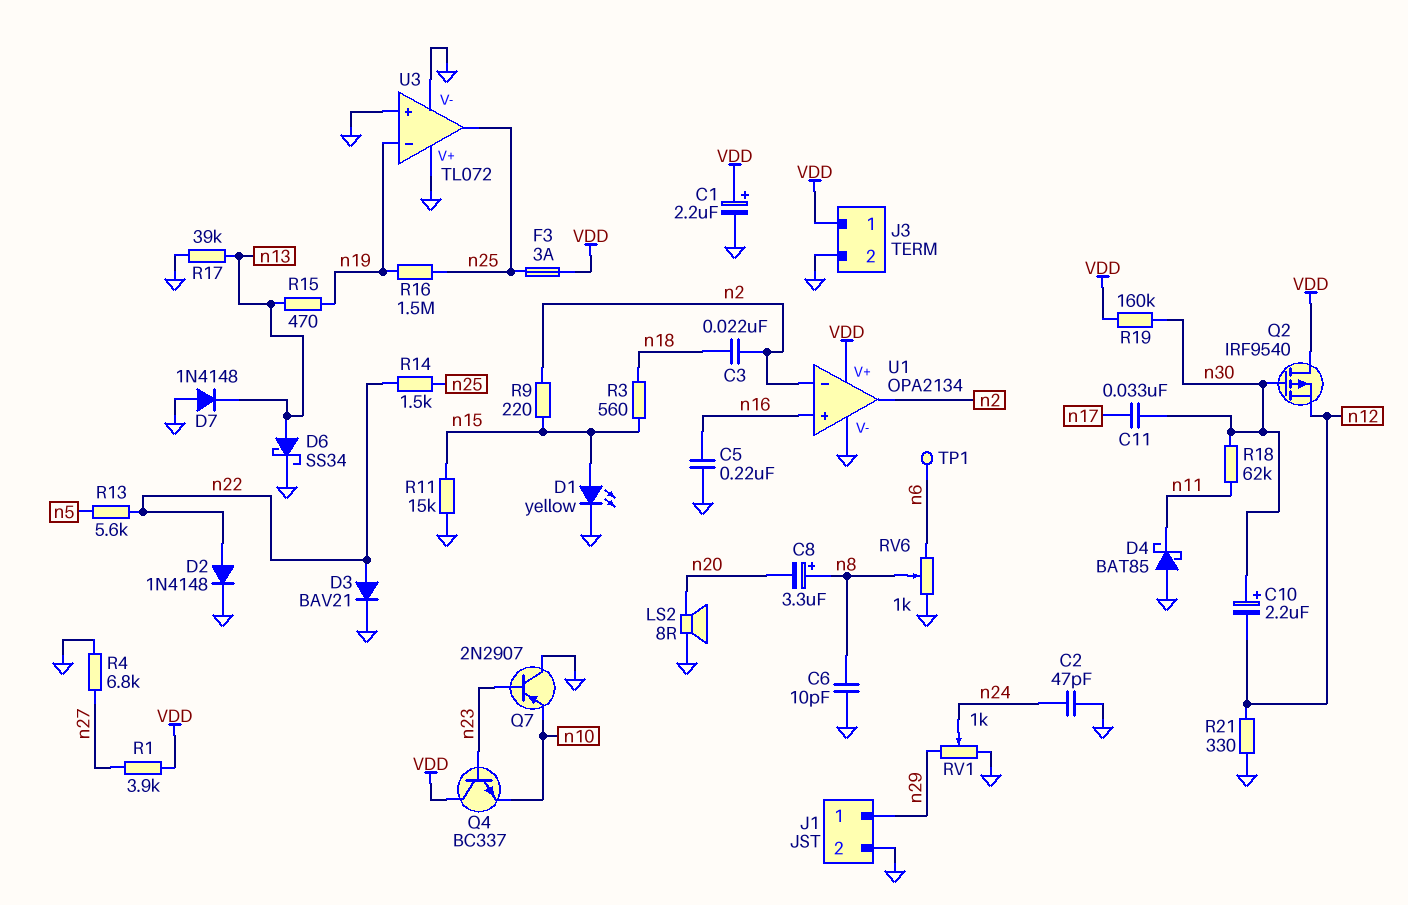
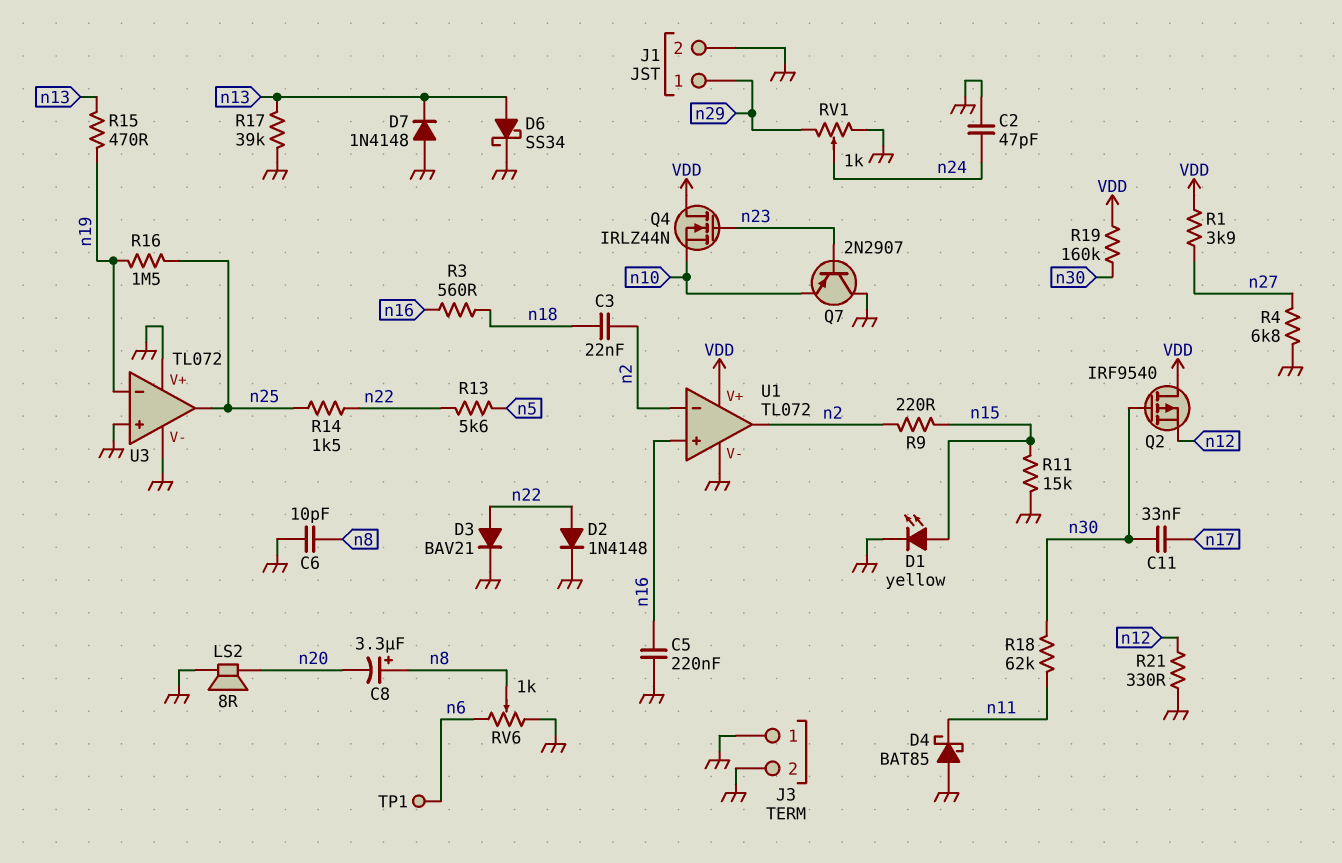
C1: 2.2uF (plus VDD, minus GND) -> none
C10: 2.2uF (plus n30, minus n12) -> none
F3: 3A (VDD, n25) -> none
J3 pin 1: VDD -> GND
Q4: NPN BC337 (B n23, C VDD, E n10) -> NMOS IRLZ44N (G n23, D VDD, S n10)
R3: 560 (n15, n18) -> 560 (n16, n18)
U1: OPA2134 -> TL072

